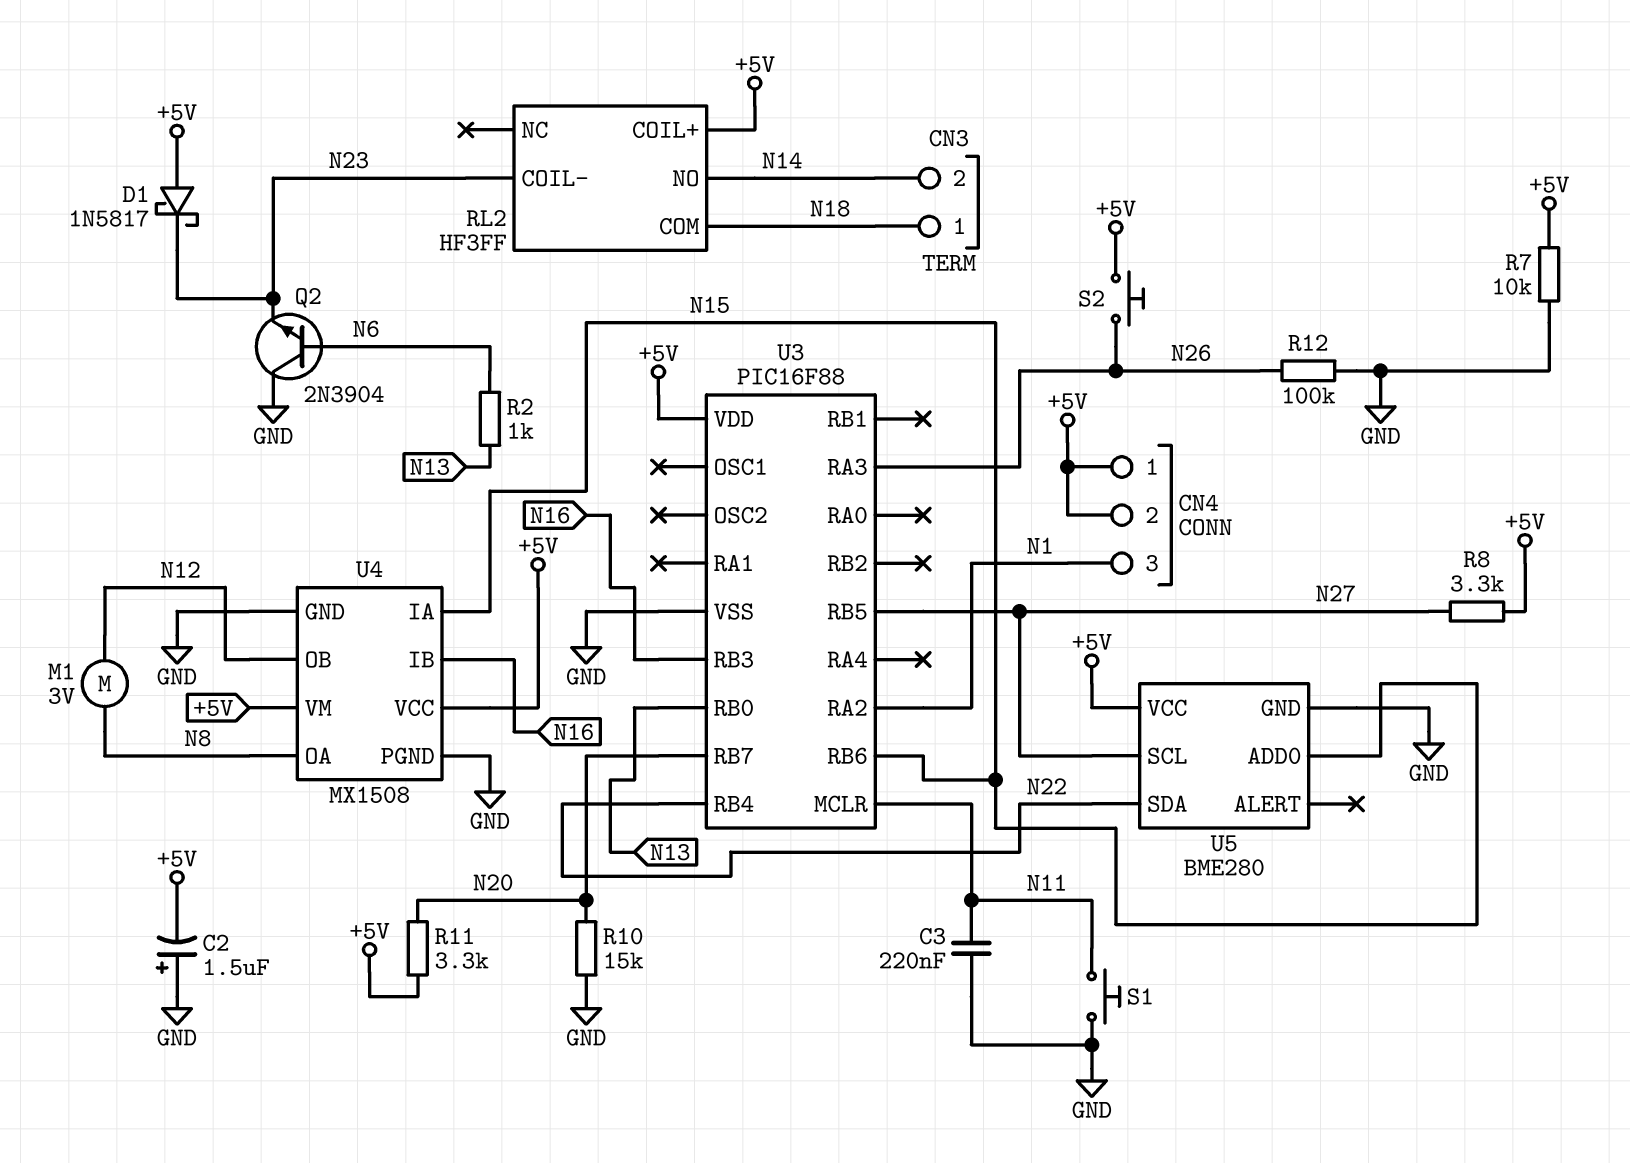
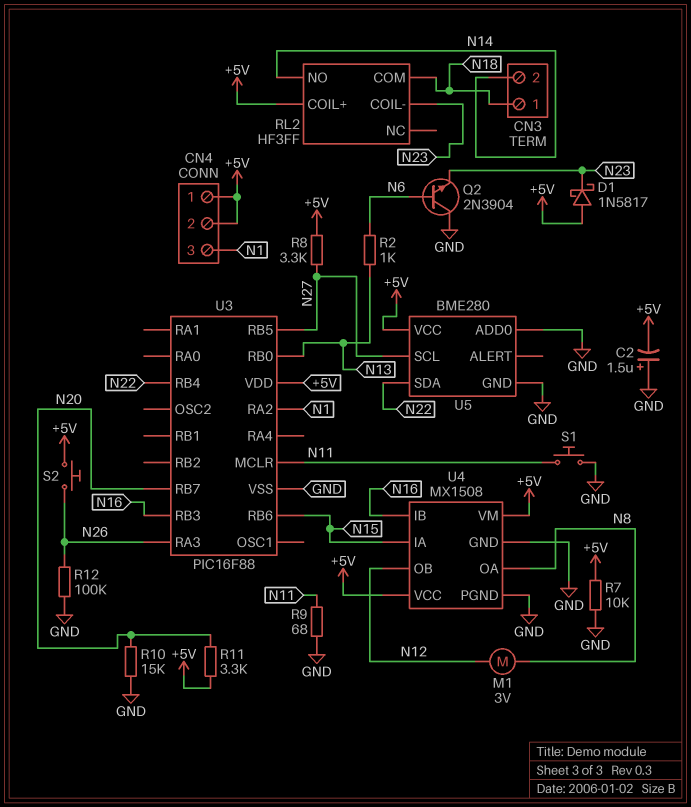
C3: 220nF (GND, N11) -> none
R9: none -> 68 (GND, N11)
U5 pin ADD0: N15 -> GND

